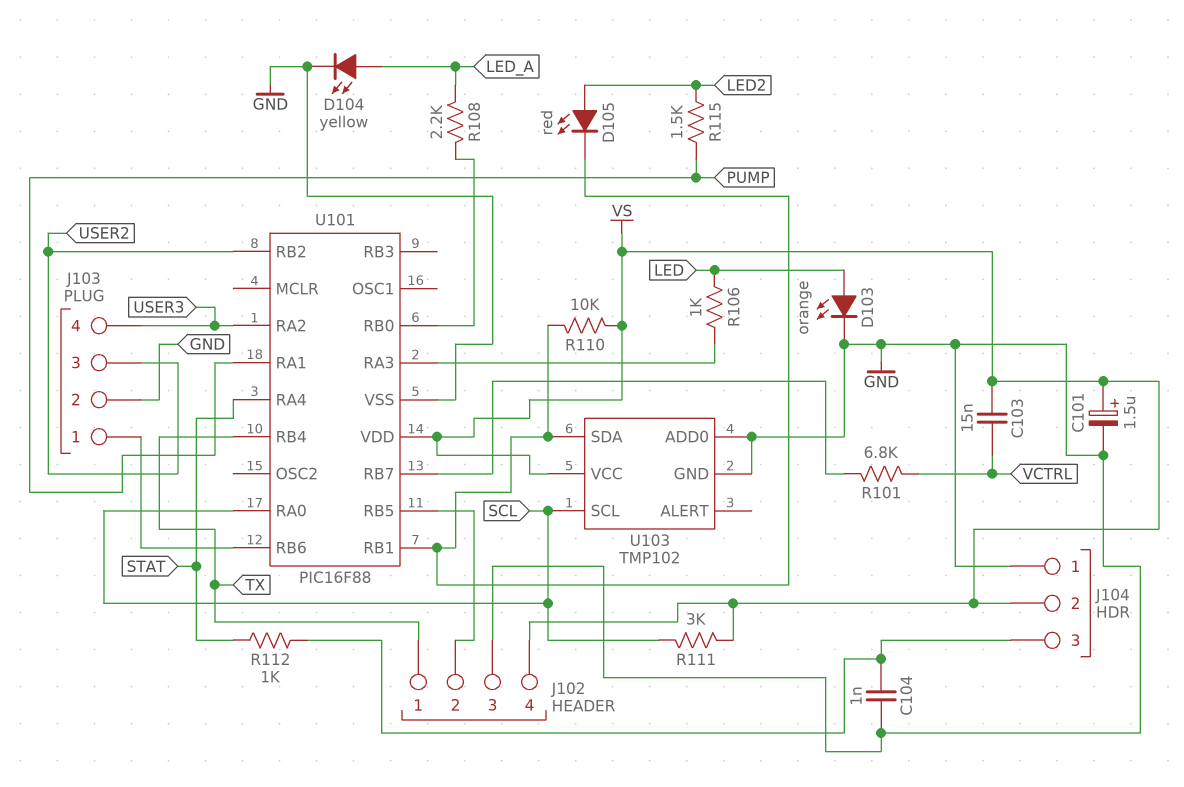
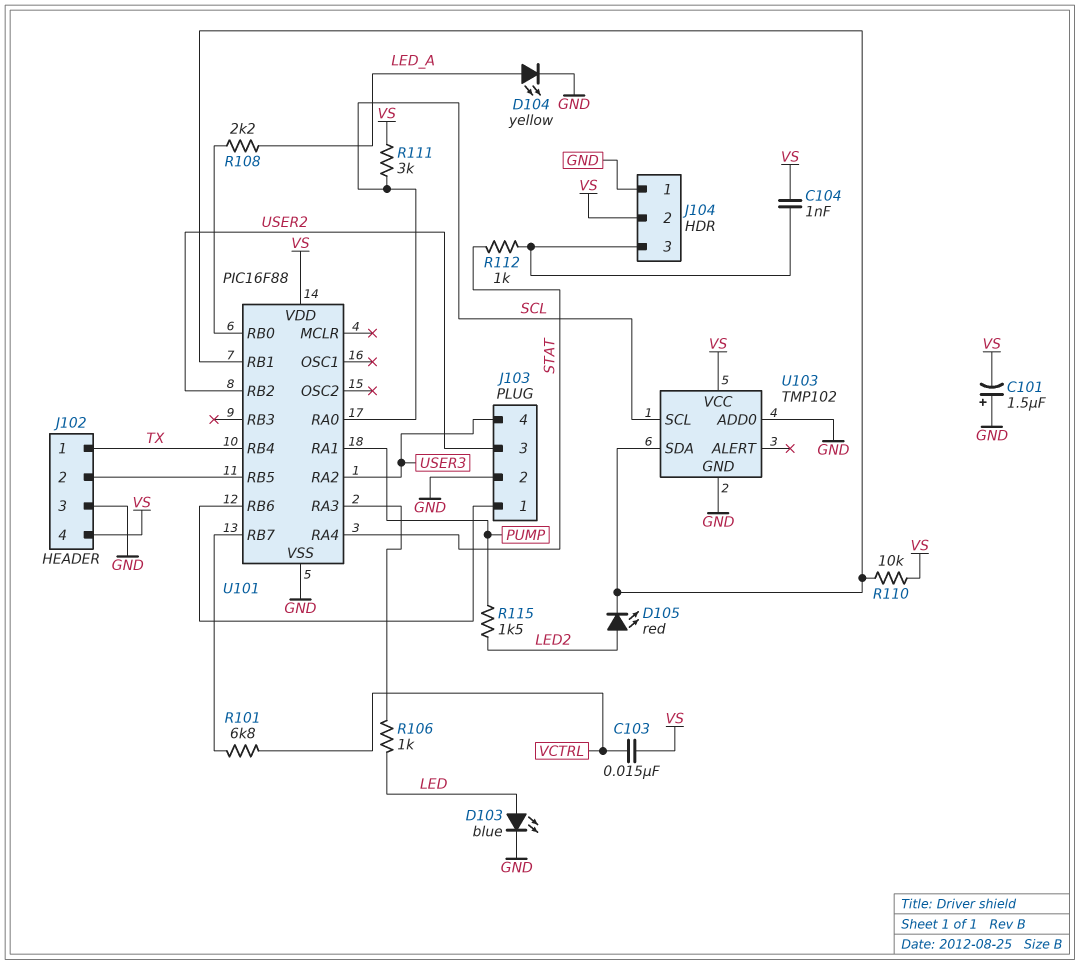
C101: 1.5uF (plus VS, minus GND) -> 1.5uF (plus GND, minus VS)
C104: 1nF (GND, J104/3) -> 1nF (J104/3, VS)
D103: LED orange (A LED, K GND) -> LED blue (A LED, K GND)

